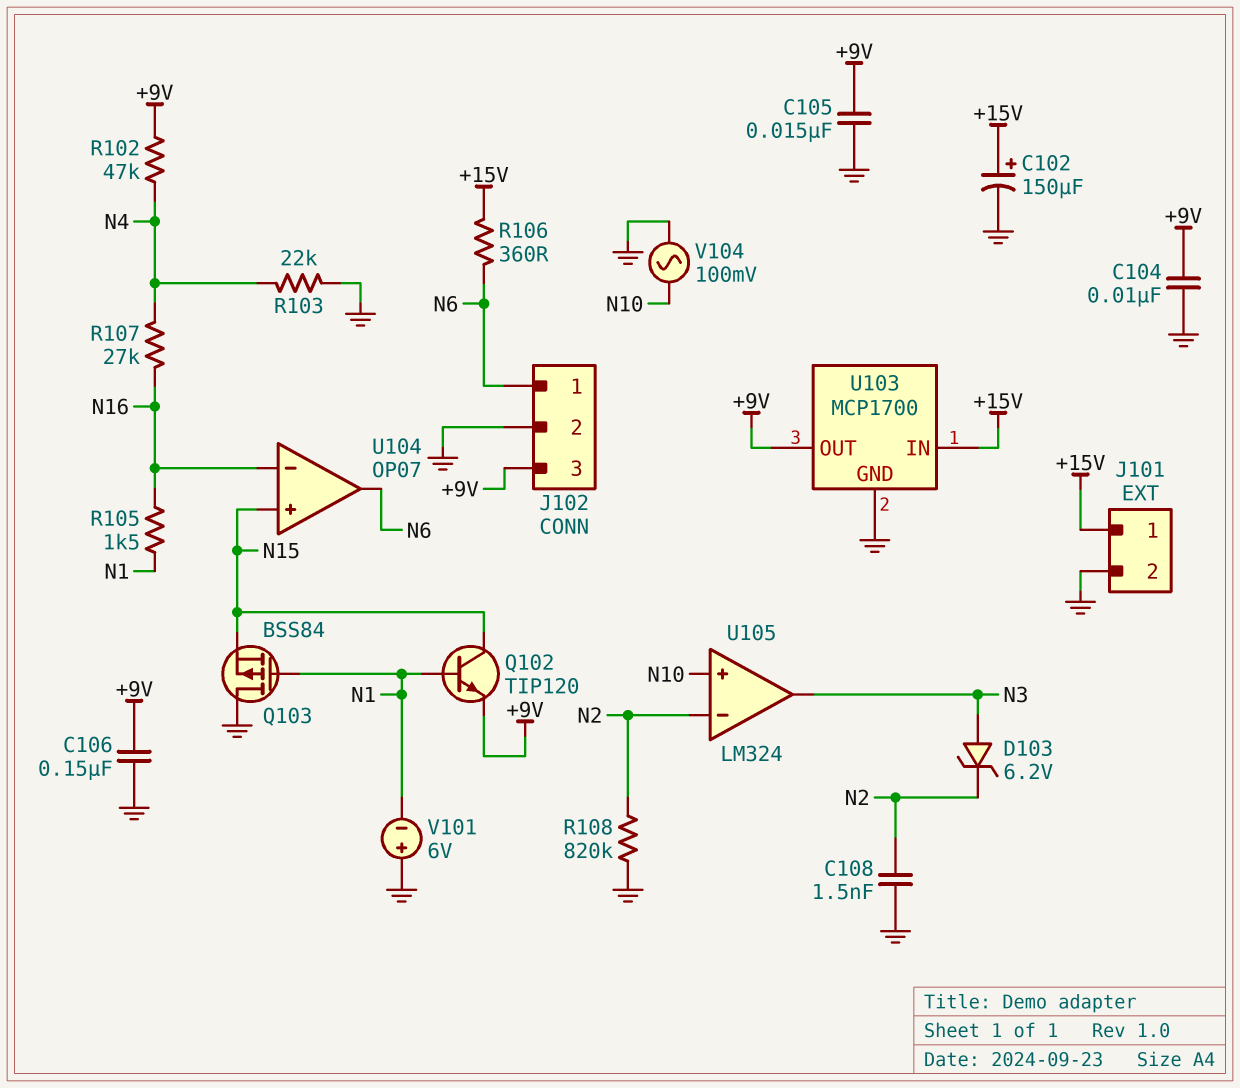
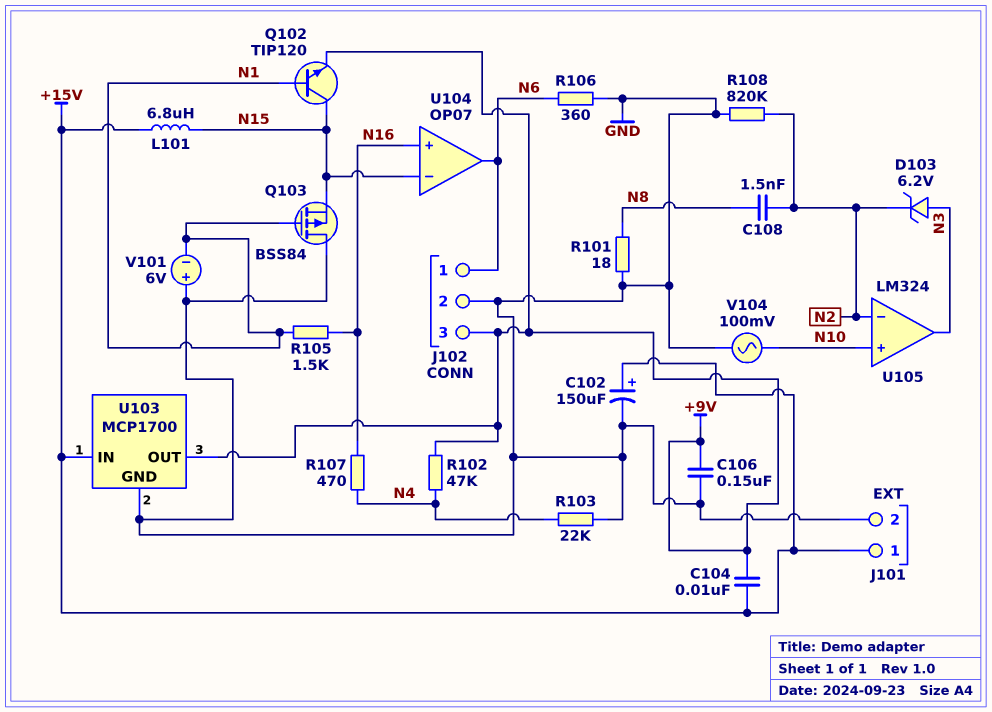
C104: 10nF (+9V, GND) -> 10nF (+9V, +15V)
C105: 15nF (+9V, GND) -> none
C108: 1.5nF (GND, N2) -> 1.5nF (N2, N8)
L101: none -> 6.8uH (+15V, N15)
R101: none -> 18 (GND, N8)
R106: 360 (+15V, N6) -> 360 (GND, N6)
R107: 27k (N4, N16) -> 470 (N4, N16)
U104 pin in+: N15 -> N16
U104 pin in-: N16 -> N15

